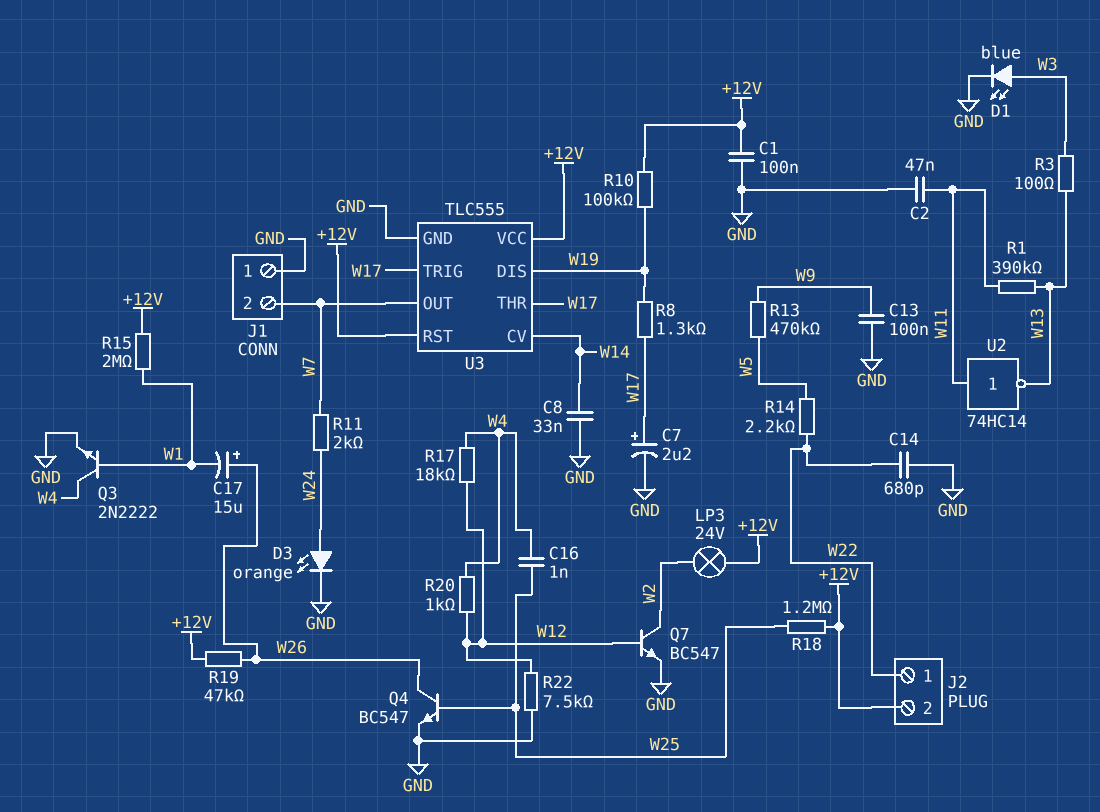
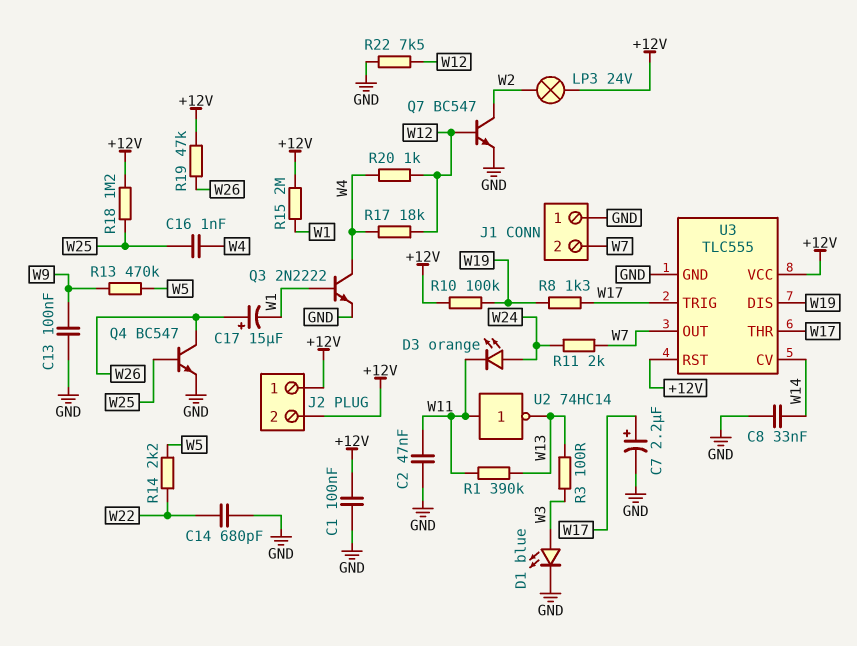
D3: LED orange (A W24, K GND) -> LED orange (A W24, K W11)
J2 pin 1: W22 -> +12V

